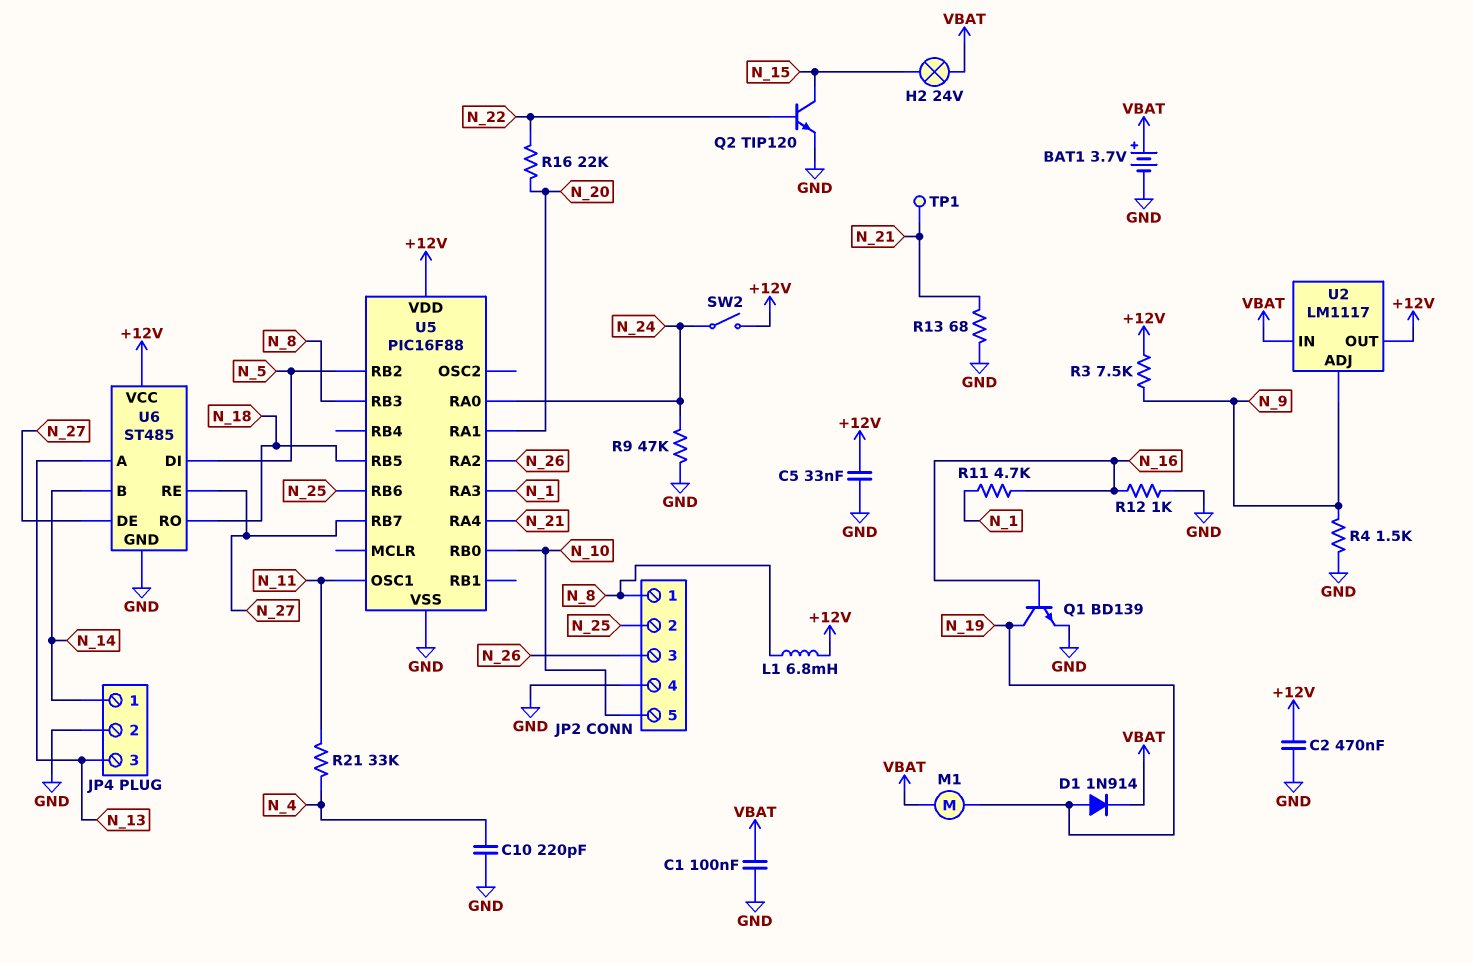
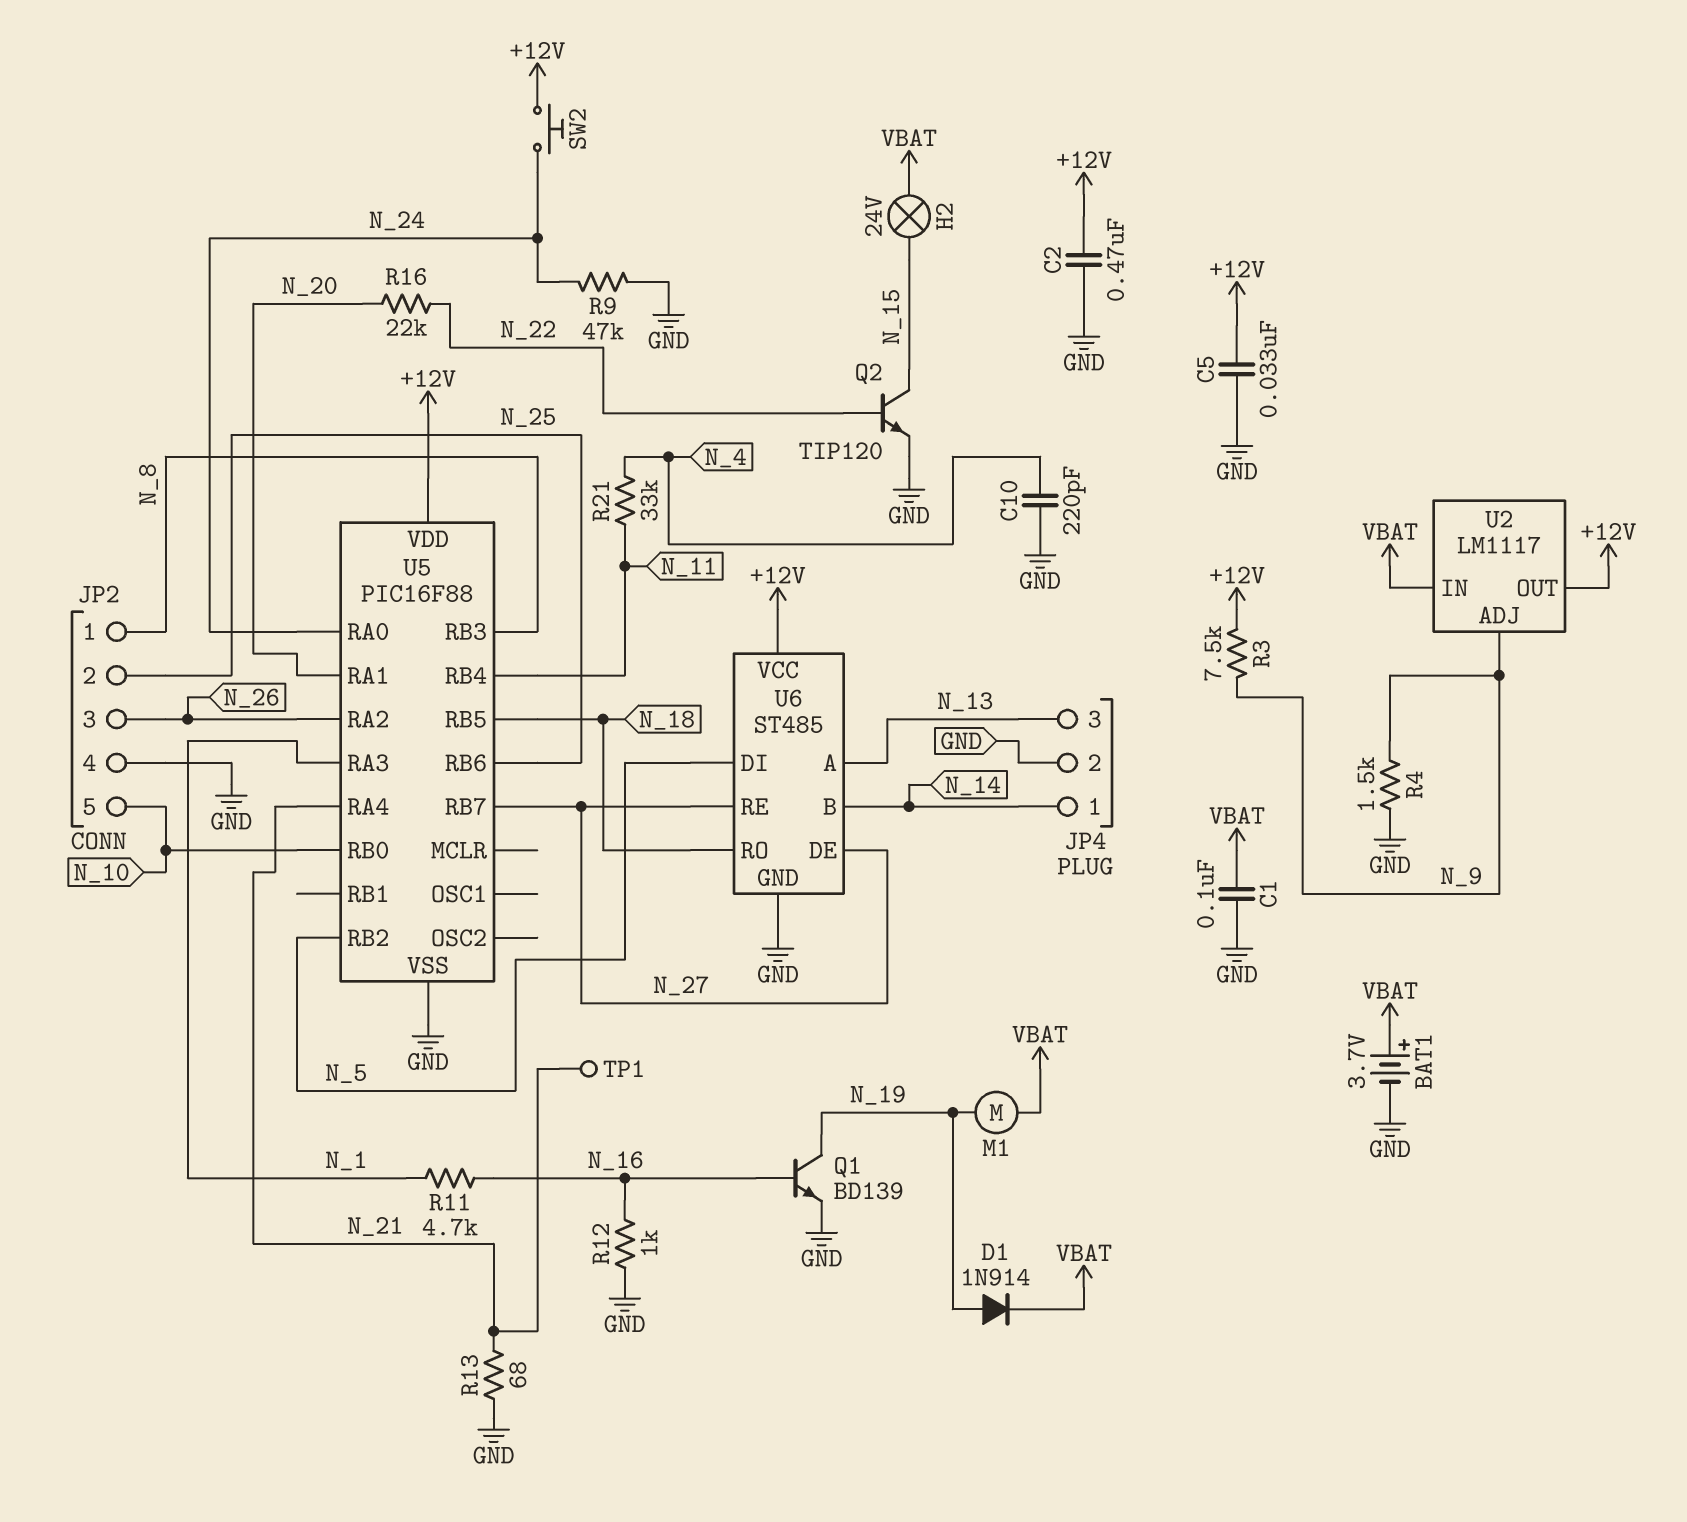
L1: 6.8mH (+12V, N_8) -> none
SW2: switch (+12V, N_24) -> button (+12V, N_24)
U5 pin OSC1: N_11 -> none
U5 pin RB4: none -> N_11

